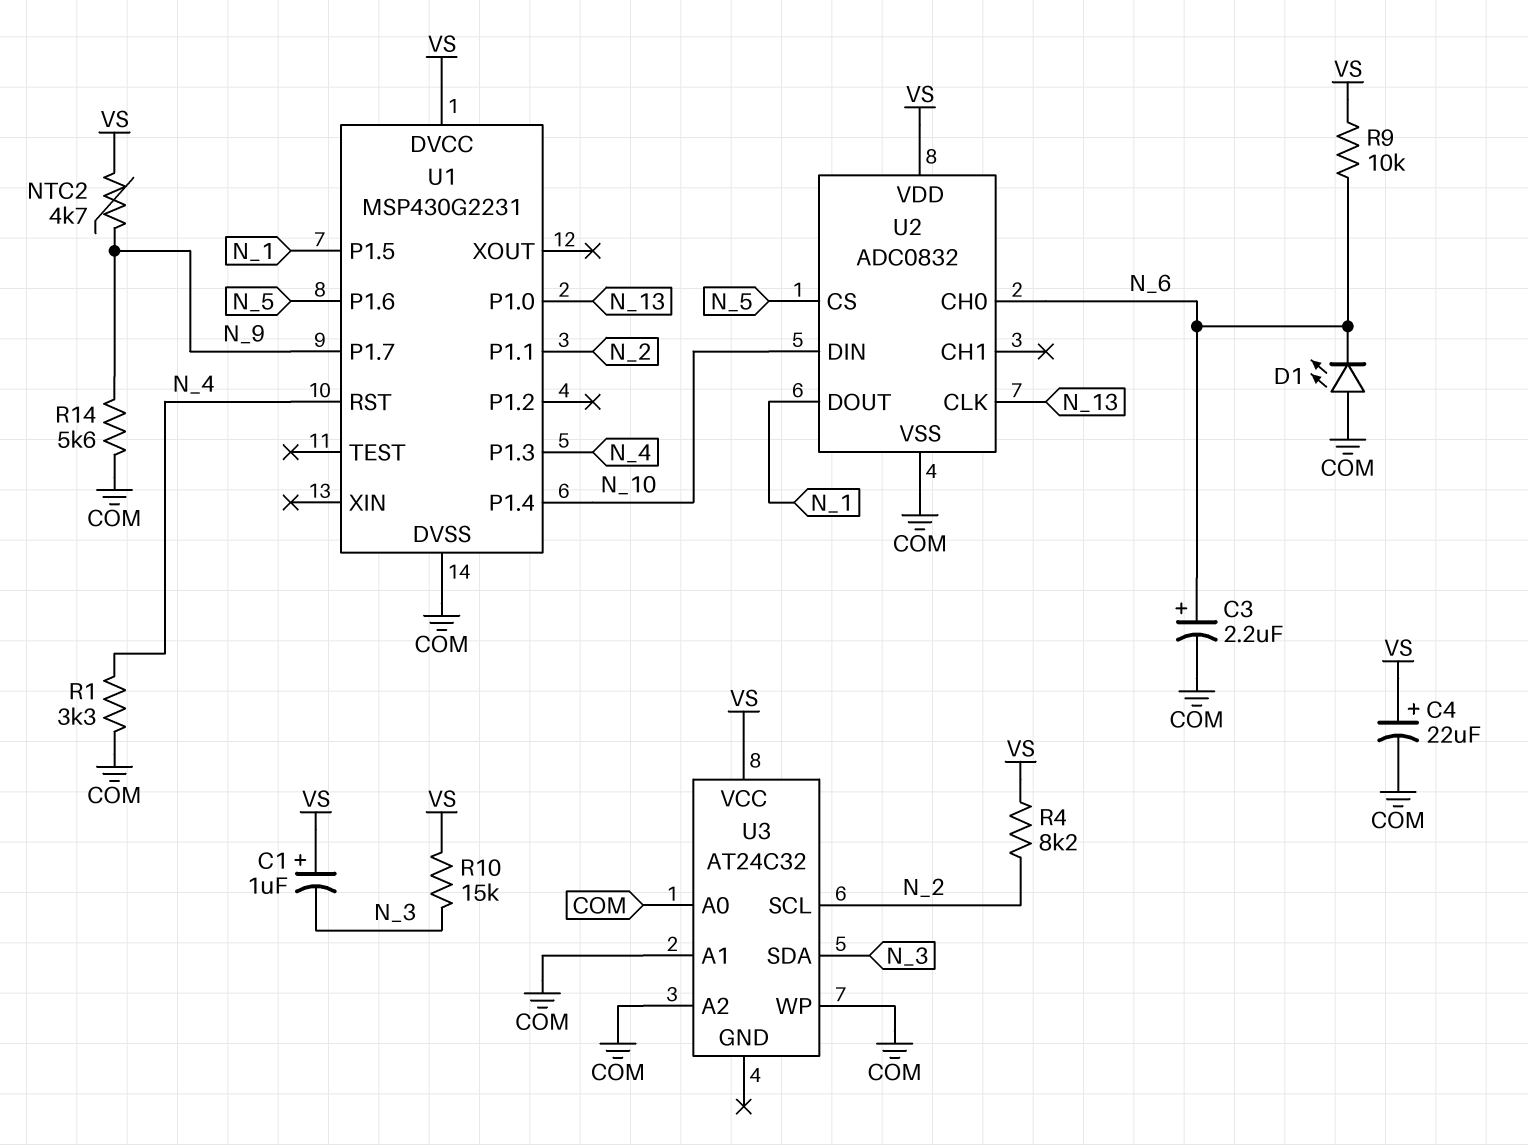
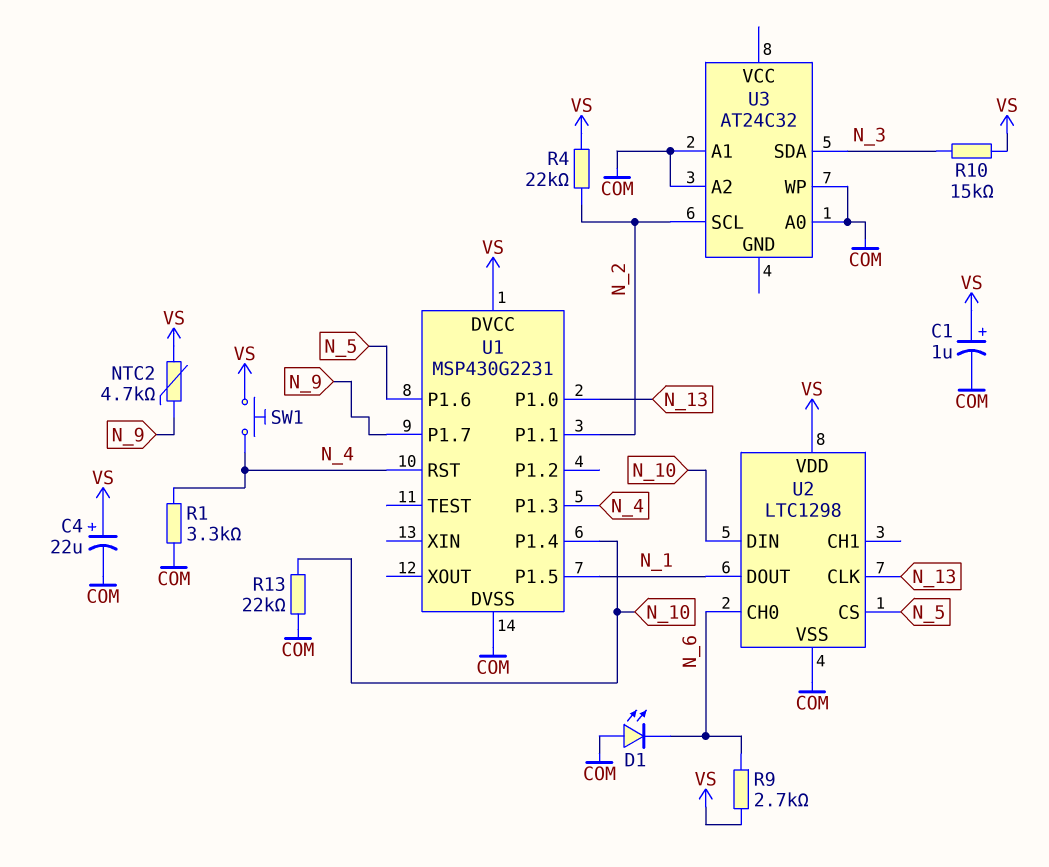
C1: 1uF (plus VS, minus N_3) -> 1uF (plus VS, minus COM)
C3: 2.2uF (plus N_6, minus COM) -> none
R4: 8.2k (N_2, VS) -> 22k (N_2, VS)
R9: 10k (N_6, VS) -> 2.7k (N_6, VS)
R13: none -> 22k (COM, N_10)
R14: 5.6k (COM, N_9) -> none
SW1: none -> button (N_4, VS)
U2: ADC0832 -> LTC1298
U3 pin VCC: VS -> none

